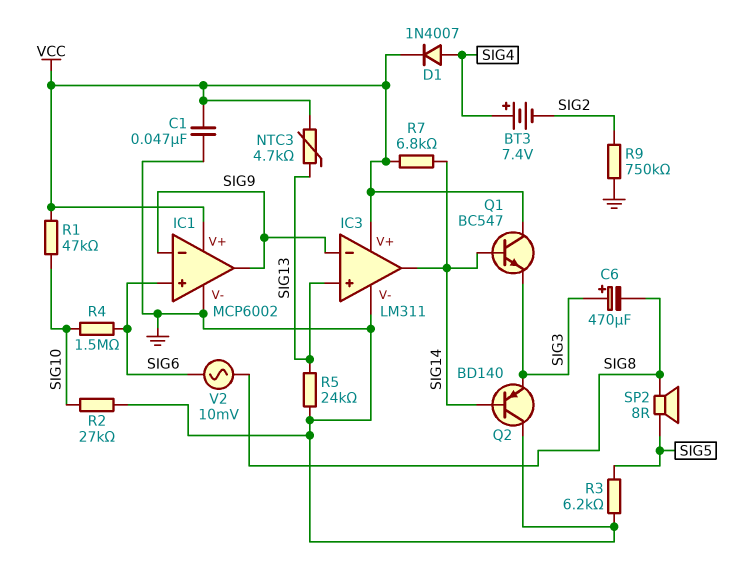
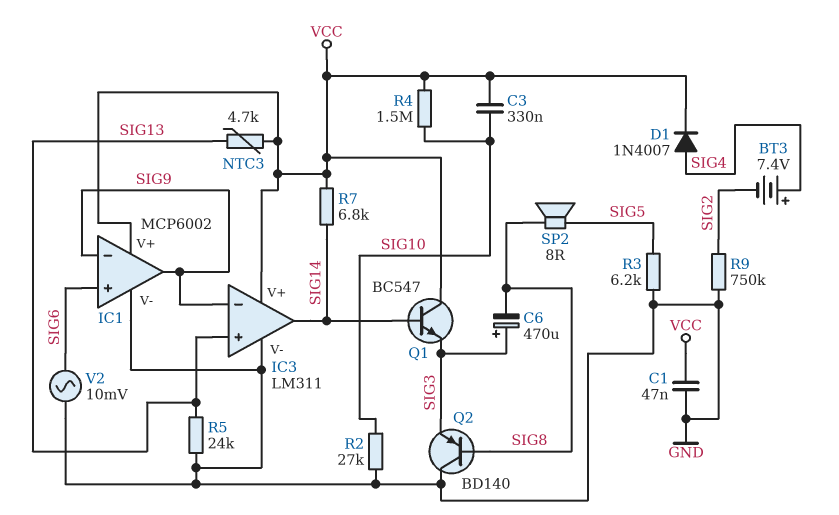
C3: none -> 330nF (SIG10, VCC)
Q2: PNP BD140 (B SIG14, C GND, E SIG3) -> PNP BD140 (B SIG8, C GND, E SIG3)
R1: 47k (SIG10, VCC) -> none
R4: 1.5M (SIG6, SIG10) -> 1.5M (SIG10, VCC)
V2: AC 10mV (SIG6, SIG8) -> AC 10mV (GND, SIG6)

